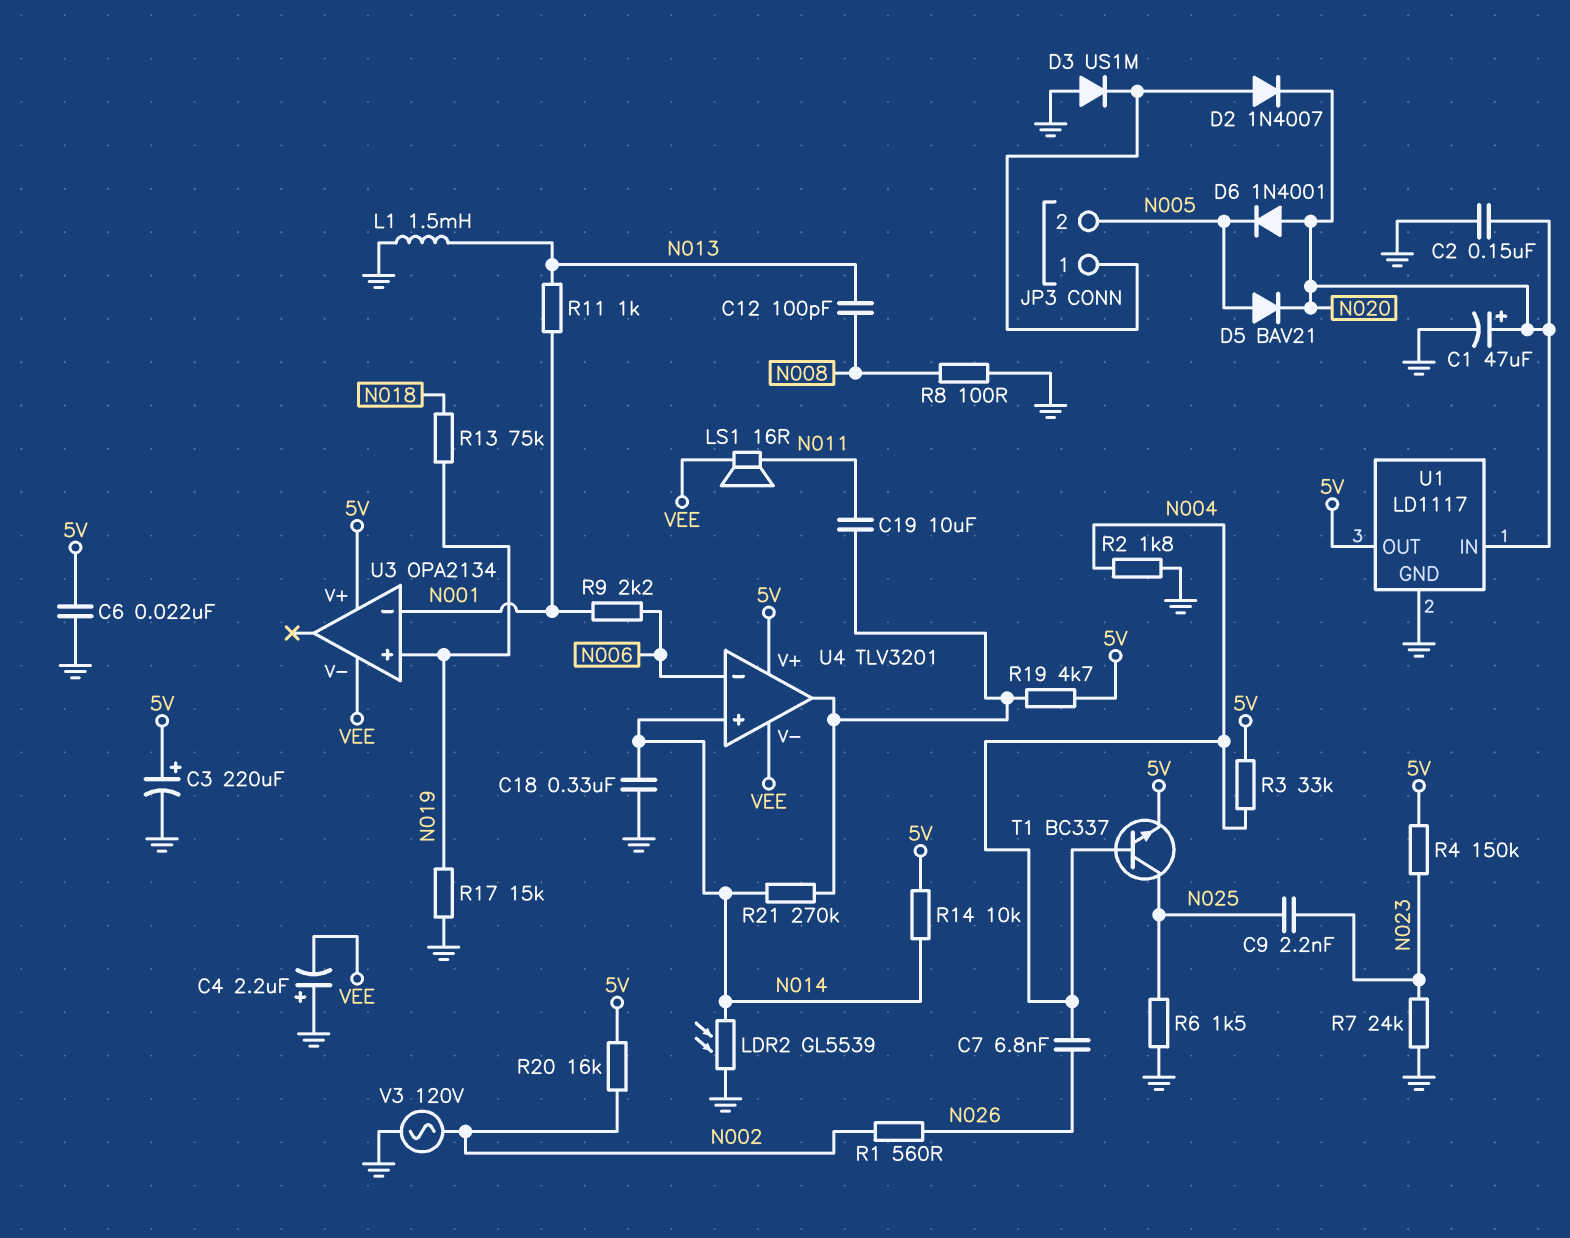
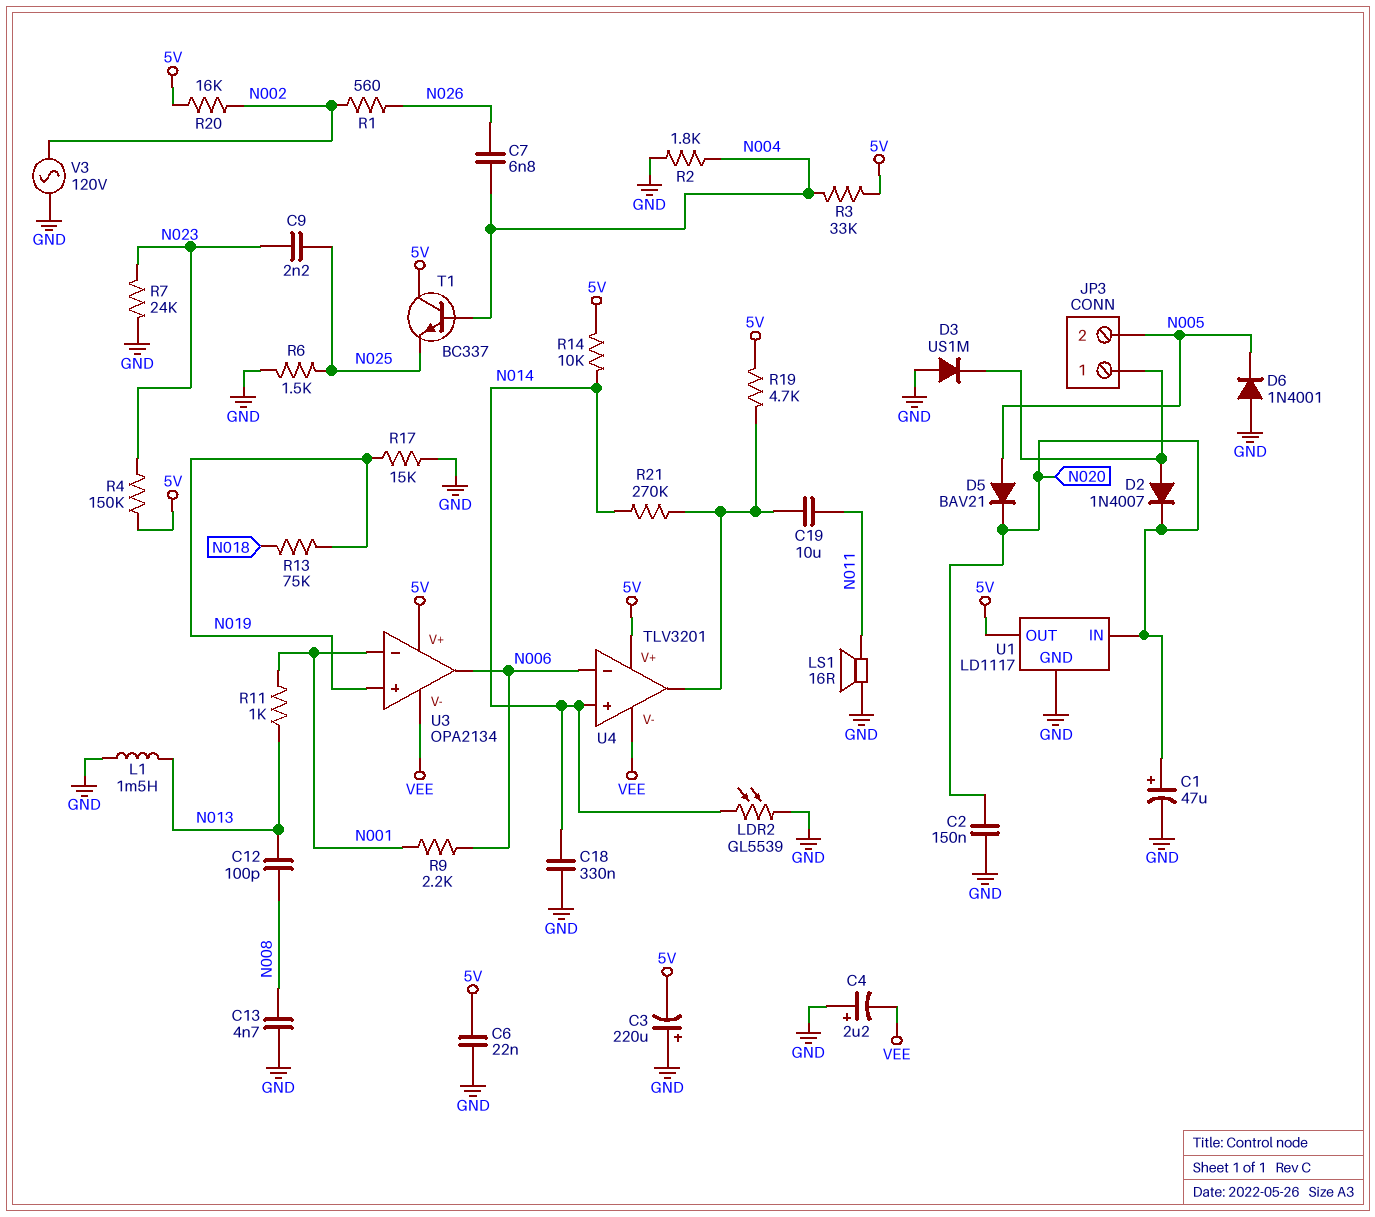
C3: 220uF (plus 5V, minus GND) -> 220uF (plus GND, minus 5V)
C13: none -> 4.7nF (GND, N008)
D6: diode 1N4001 (A N020, K N005) -> diode 1N4001 (A GND, K N005)
LS1: speaker 16R (N011, VEE) -> speaker 16R (GND, N011)
R8: 100 (GND, N008) -> none
T1: NPN BC337 (B N004, C N025, E 5V) -> NPN BC337 (B N004, C 5V, E N025)
U3 pin out: none -> N006

